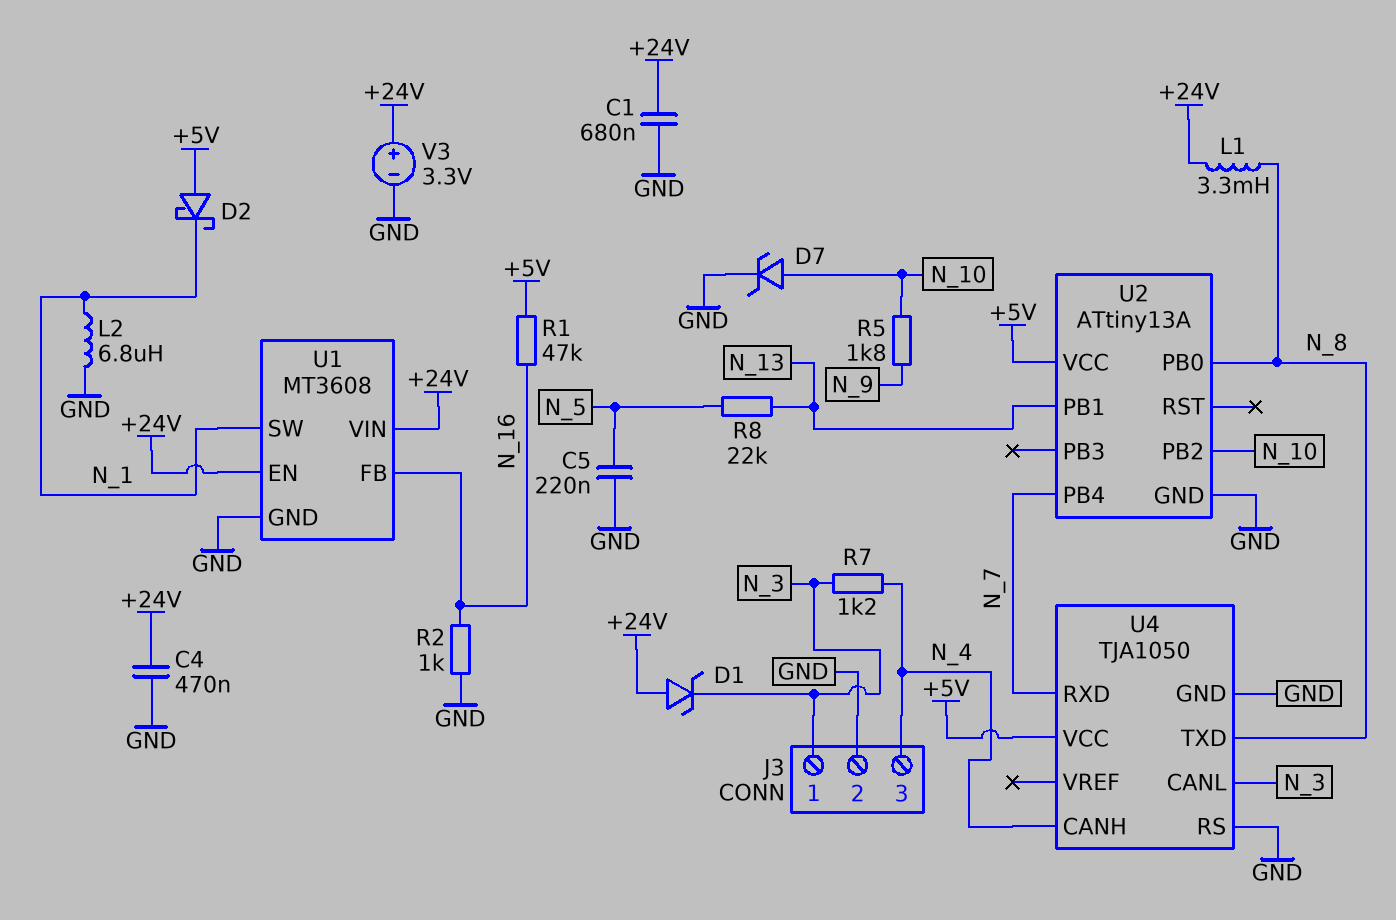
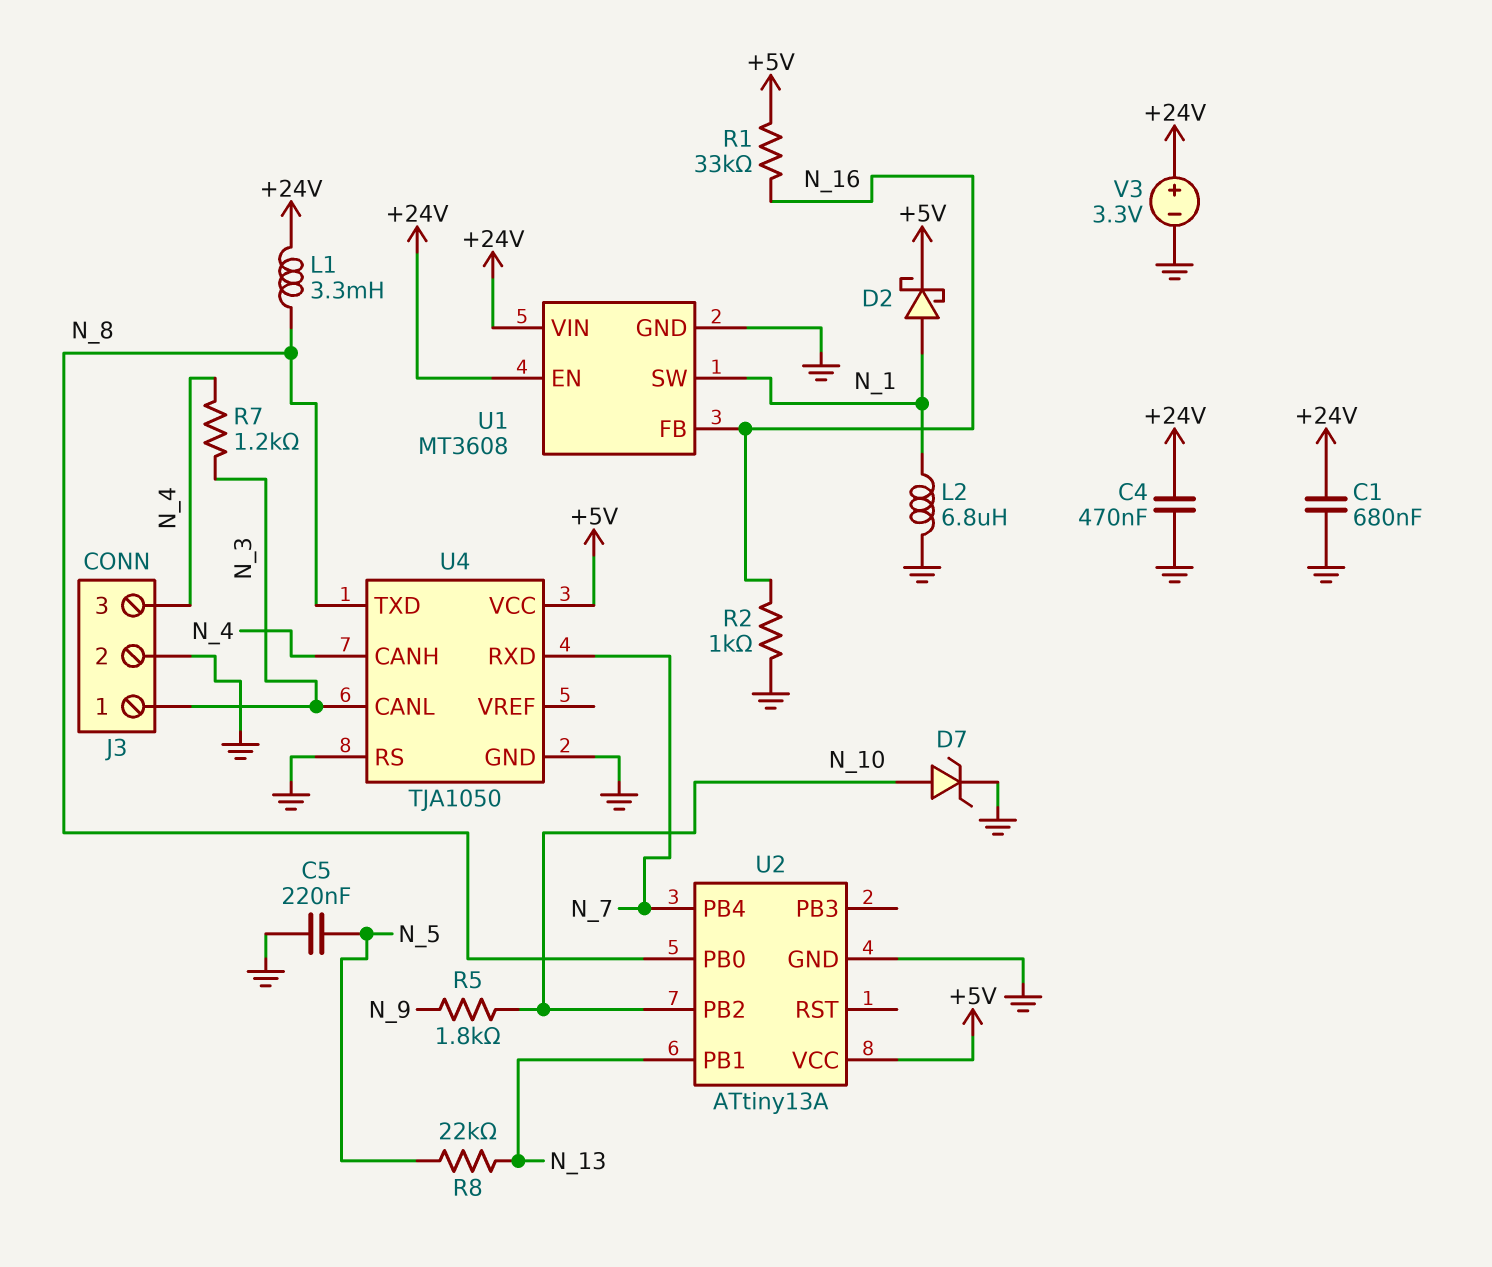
D1: zener (A +24V, K N_3) -> none
D2: schottky (A +5V, K N_1) -> schottky (A N_1, K +5V)
R1: 47k (+5V, N_16) -> 33k (+5V, N_16)

